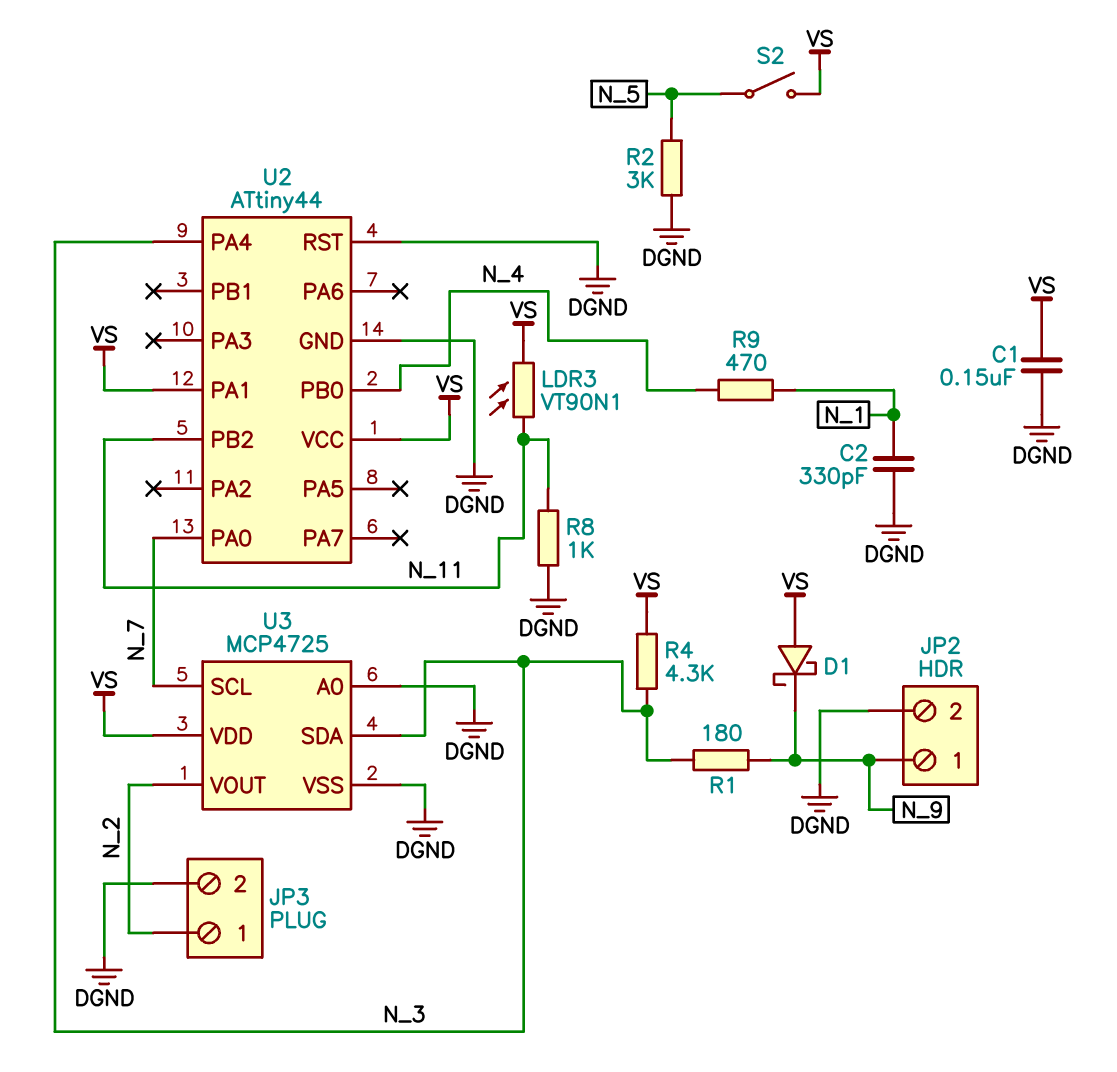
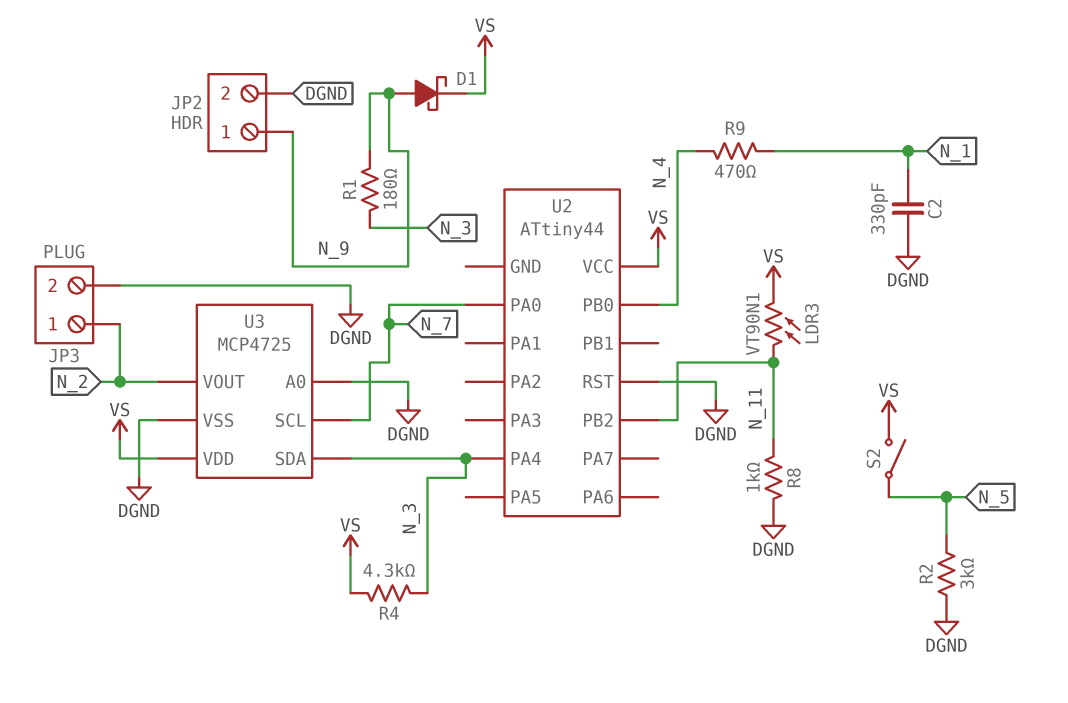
C1: 150nF (DGND, VS) -> none
D1: schottky (A VS, K N_9) -> schottky (A N_9, K VS)
U2 pin GND: DGND -> none
U2 pin PA1: VS -> none

